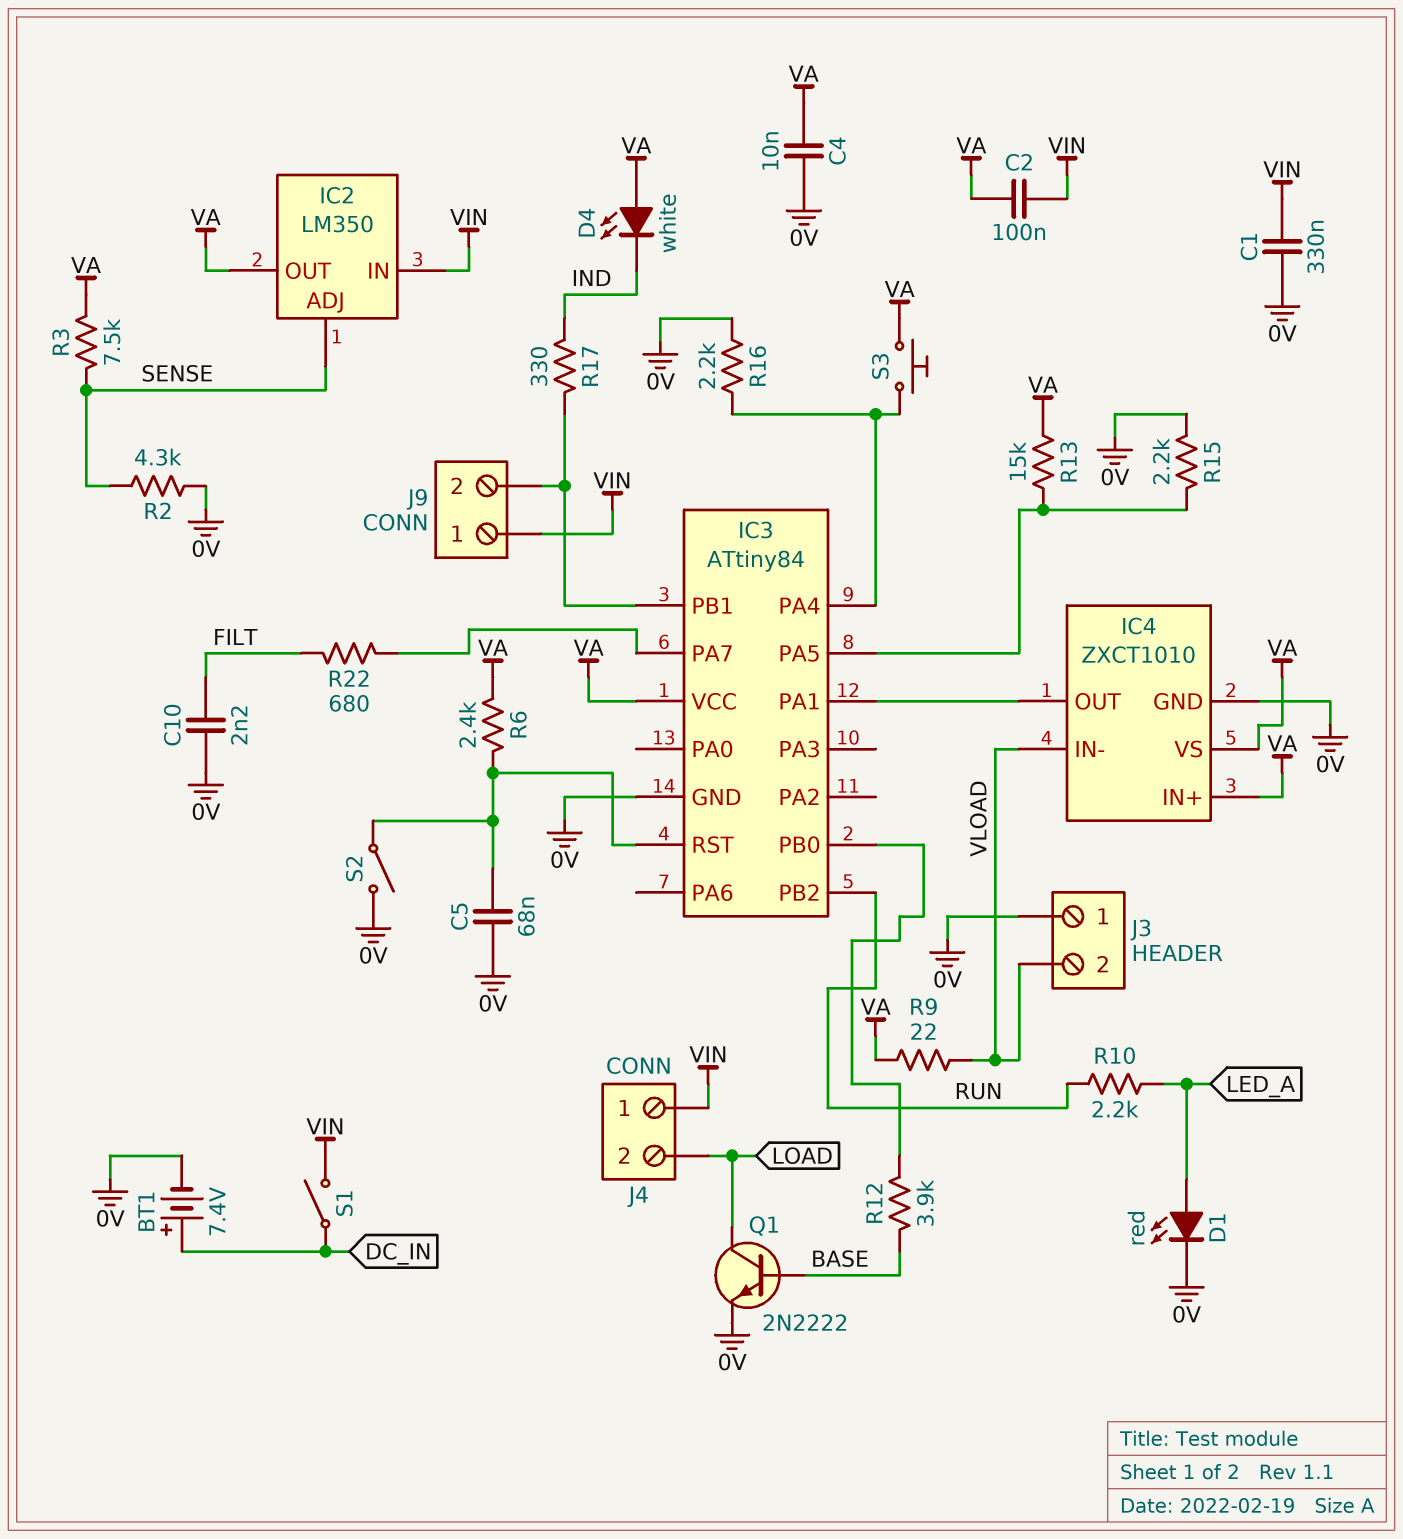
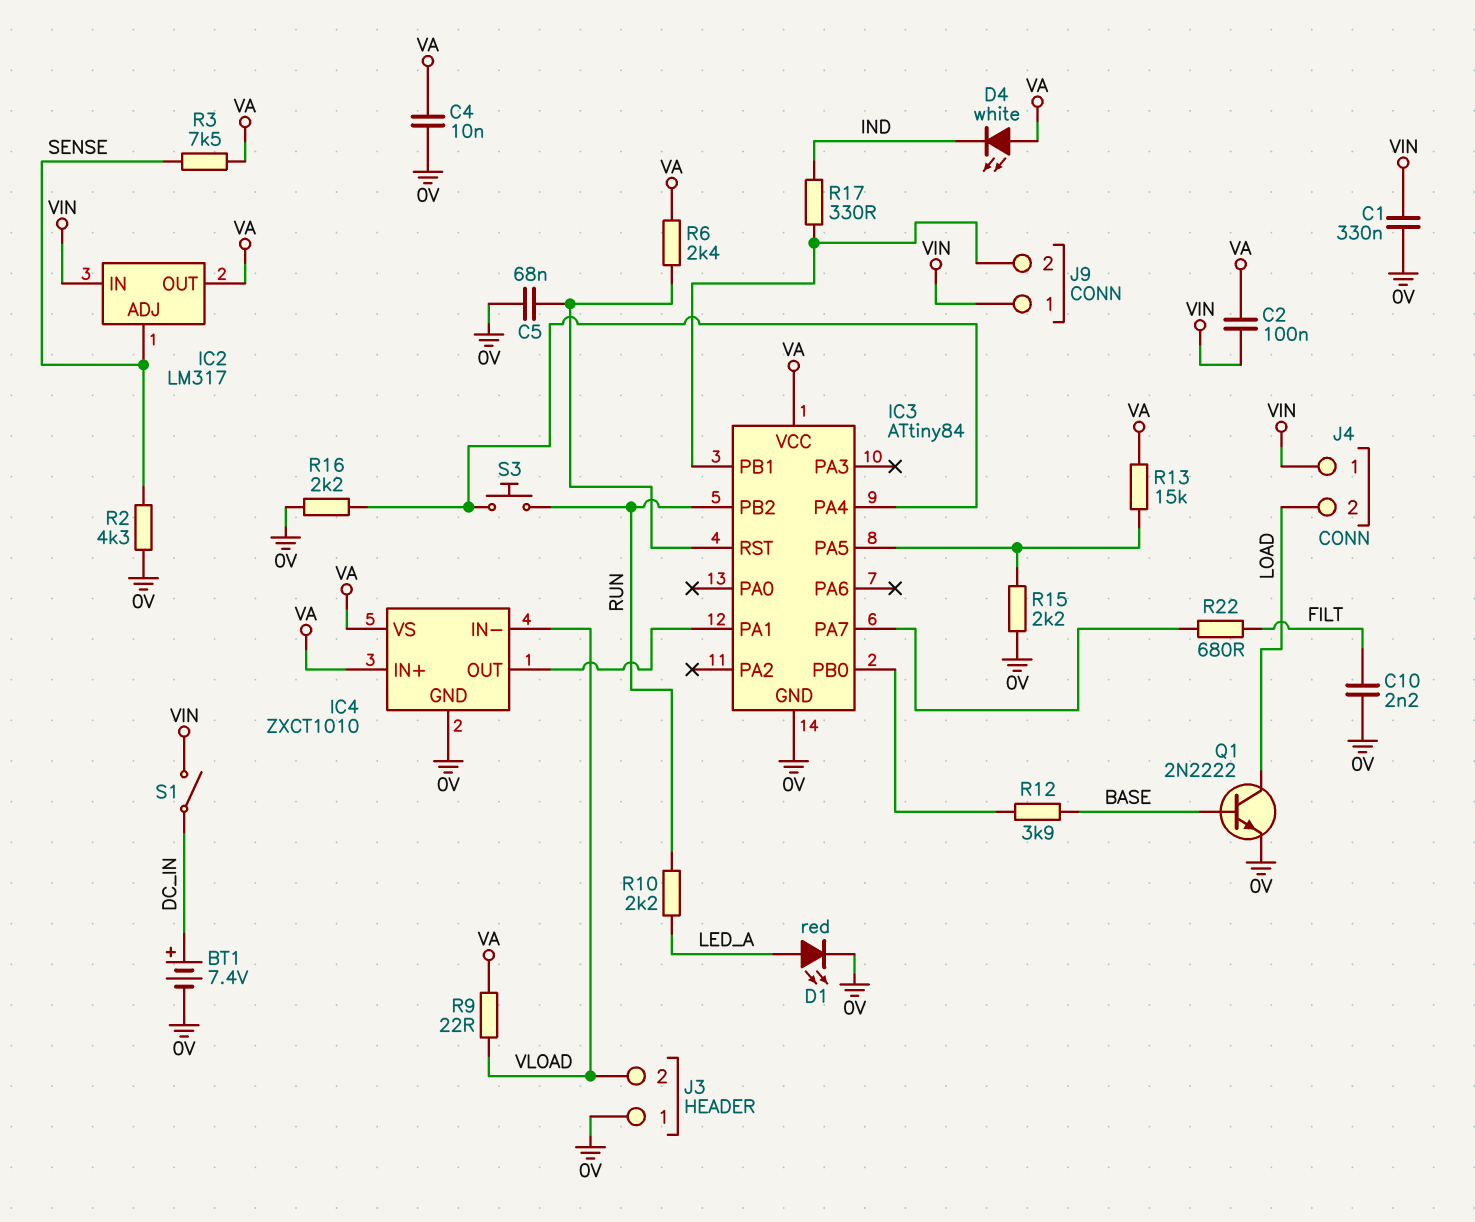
IC2: LM350 -> LM317
S2: switch (0V, IC3/RST) -> none
S3: button (IC3/PA4, VA) -> button (IC3/PA4, RUN)

